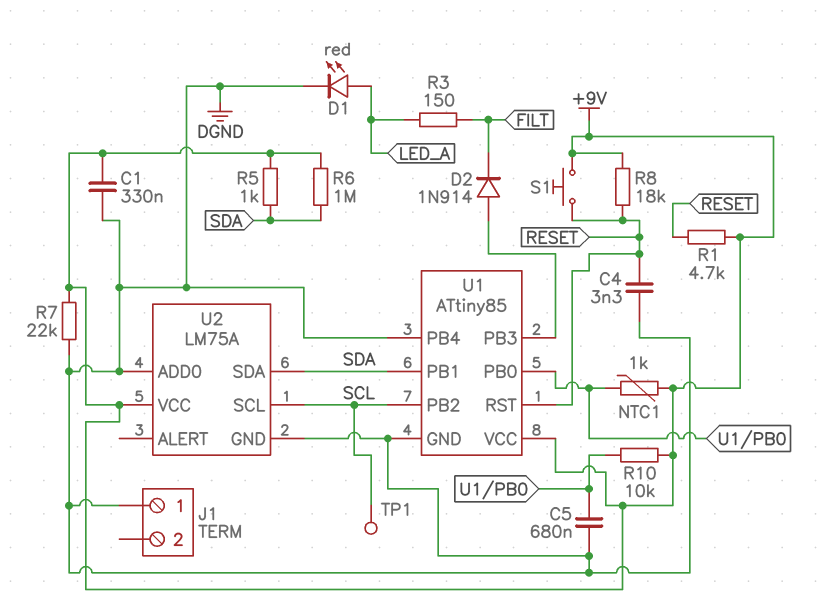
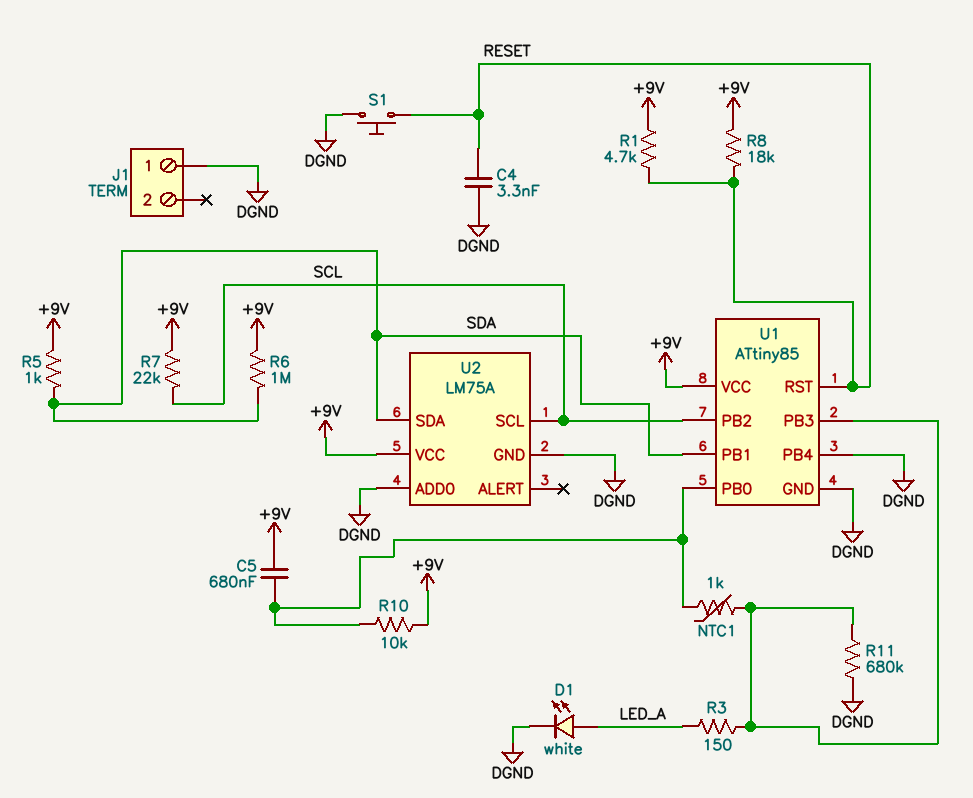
C1: 330nF (+9V, DGND) -> none
C5: 680nF (DGND, U1/PB0) -> 680nF (+9V, U1/PB0)
D1: LED red (A LED_A, K DGND) -> LED white (A LED_A, K DGND)
D2: diode 1N914 (A U1/PB3, K FILT) -> none
NTC1: 1k (+9V, U1/PB0) -> 1k (U1/PB0, U1/PB3)
R3: 150 (FILT, LED_A) -> 150 (LED_A, U1/PB3)
R7: 22k (+9V, DGND) -> 22k (+9V, SCL)
R11: none -> 680k (DGND, U1/PB3)
S1: button (+9V, RESET) -> button (DGND, RESET)
TP1: test point (SCL) -> none

